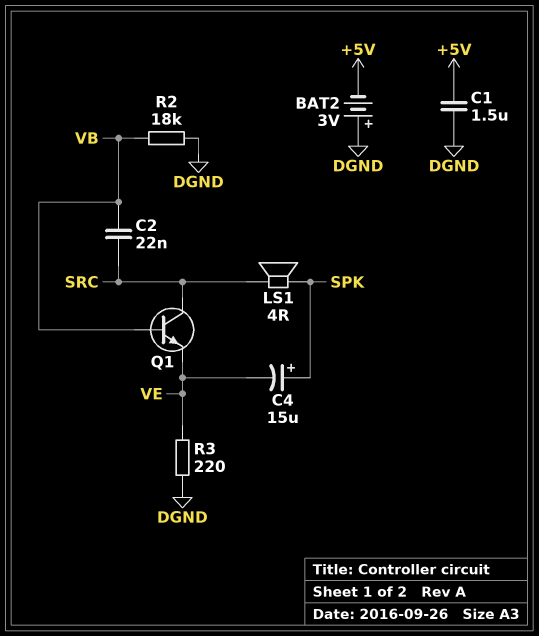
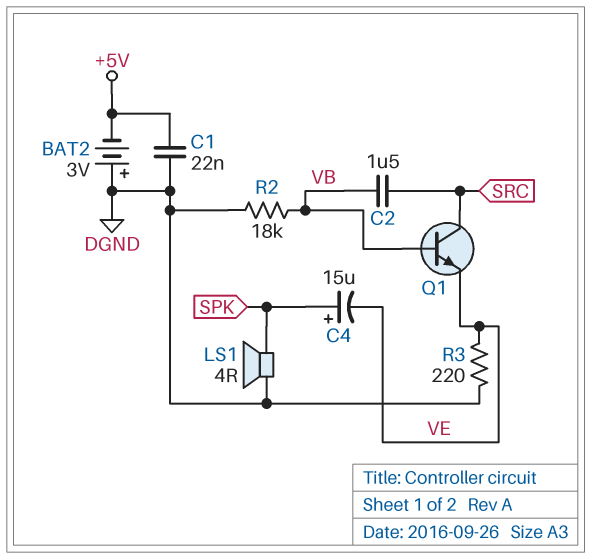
C1: 1.5uF (+5V, DGND) -> 22nF (+5V, DGND)
C2: 22nF (SRC, VB) -> 1.5uF (SRC, VB)
LS1: speaker 4R (SPK, SRC) -> speaker 4R (DGND, SPK)

